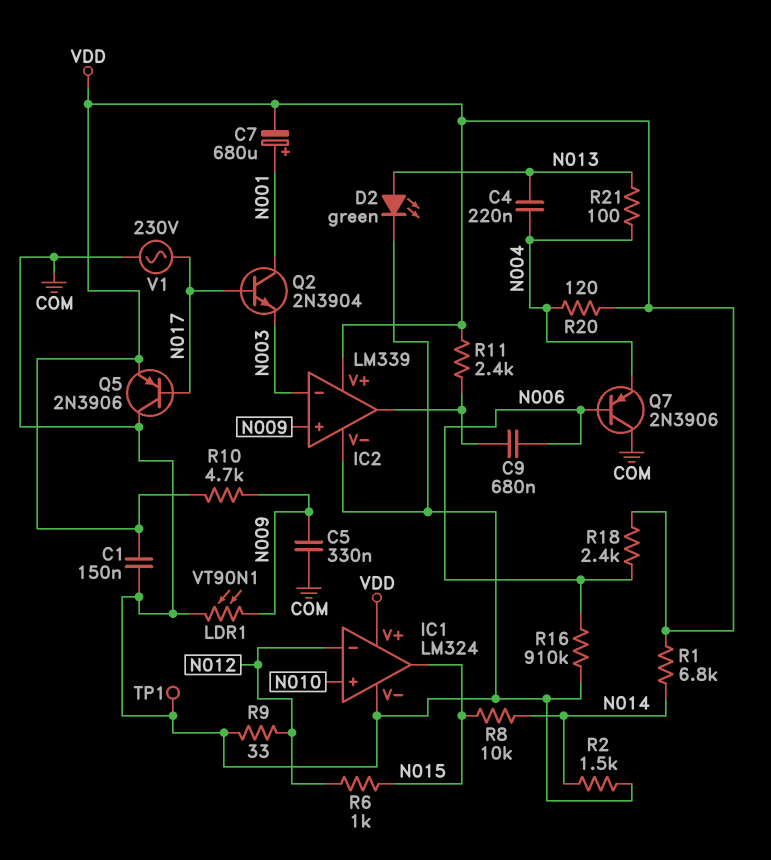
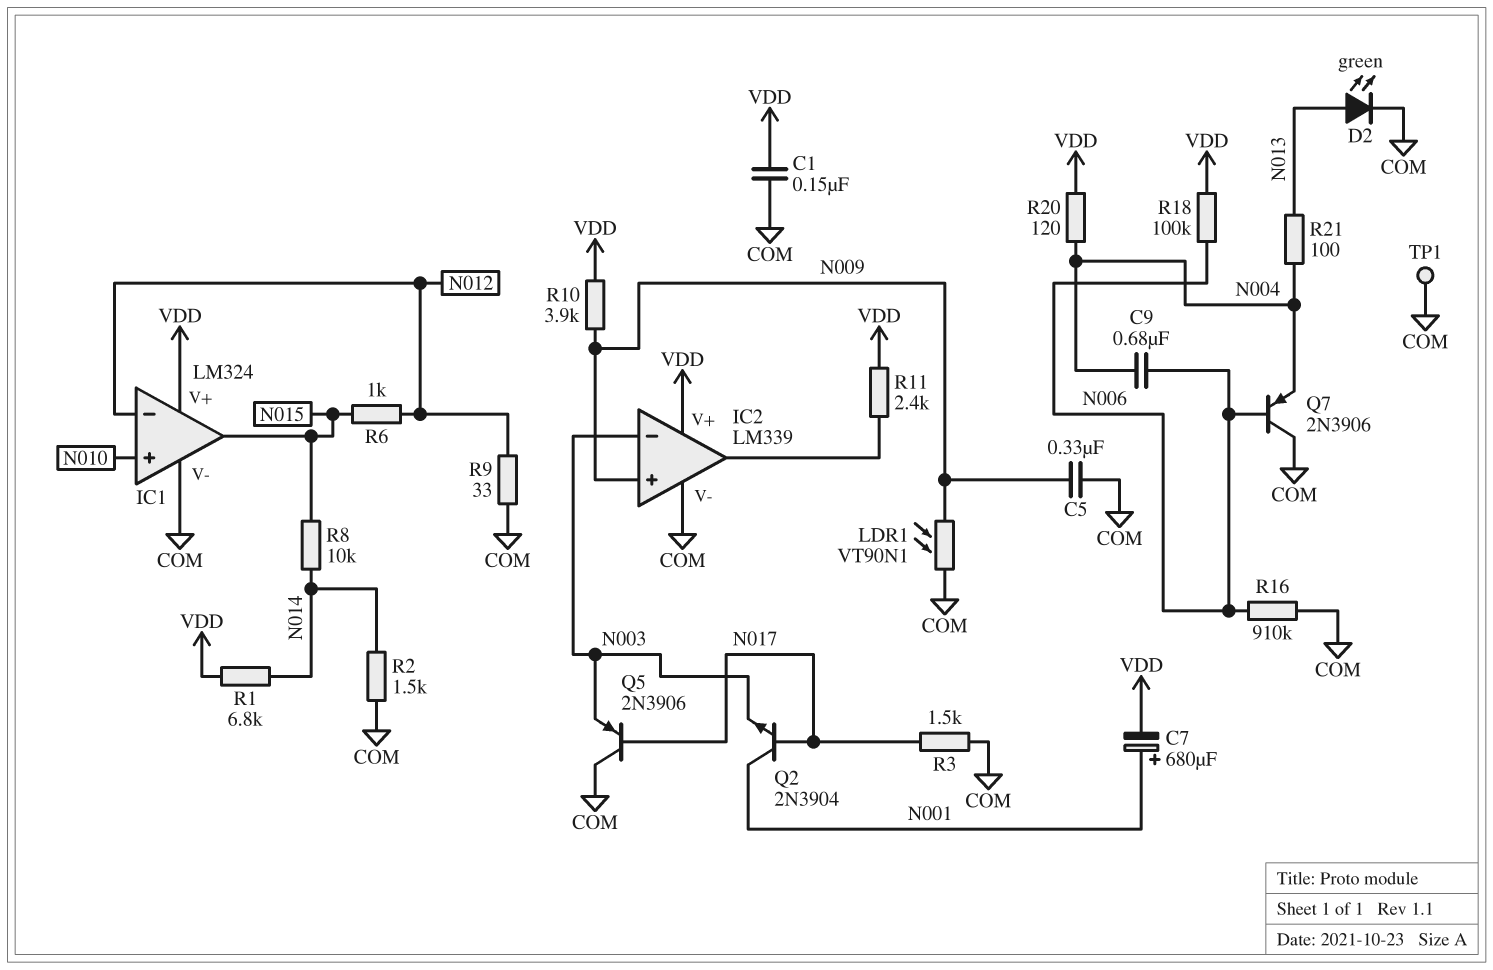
C4: 220nF (N004, N013) -> none
C9: 680nF (IC2/out, N006) -> 680nF (N004, N006)
Q5: PNP 2N3906 (B N017, C COM, E VDD) -> PNP 2N3906 (B N017, C COM, E N003)
R3: none -> 1.5k (COM, N017)
R10: 4.7k (N009, VDD) -> 3.9k (N009, VDD)
R18: 2.4k (N006, VDD) -> 100k (N006, VDD)
V1: AC 230V (COM, N017) -> none

